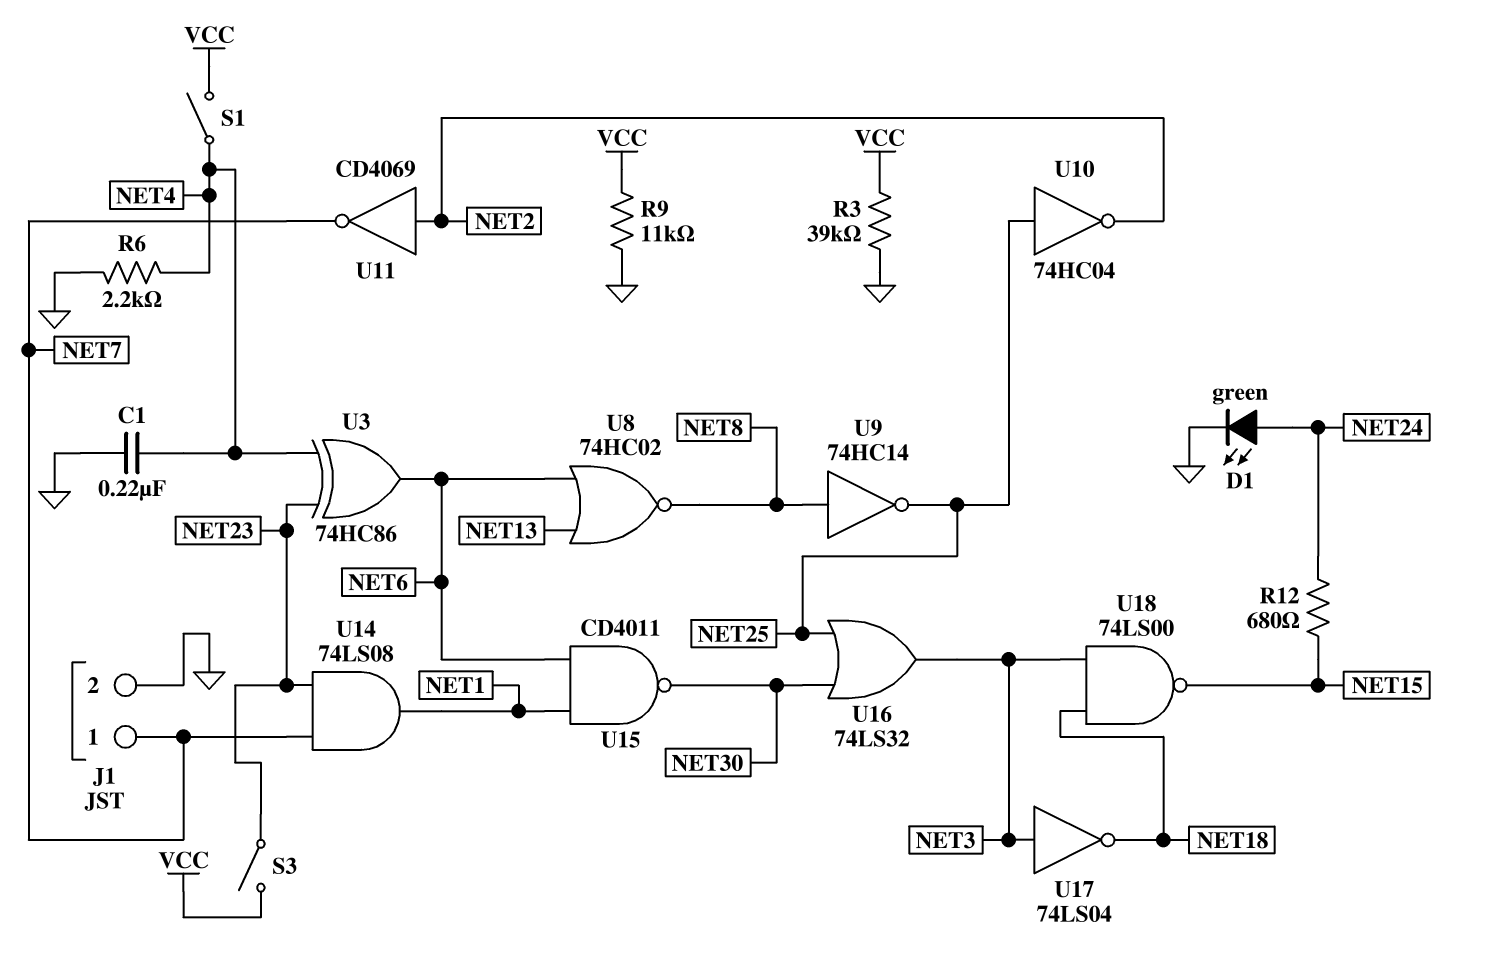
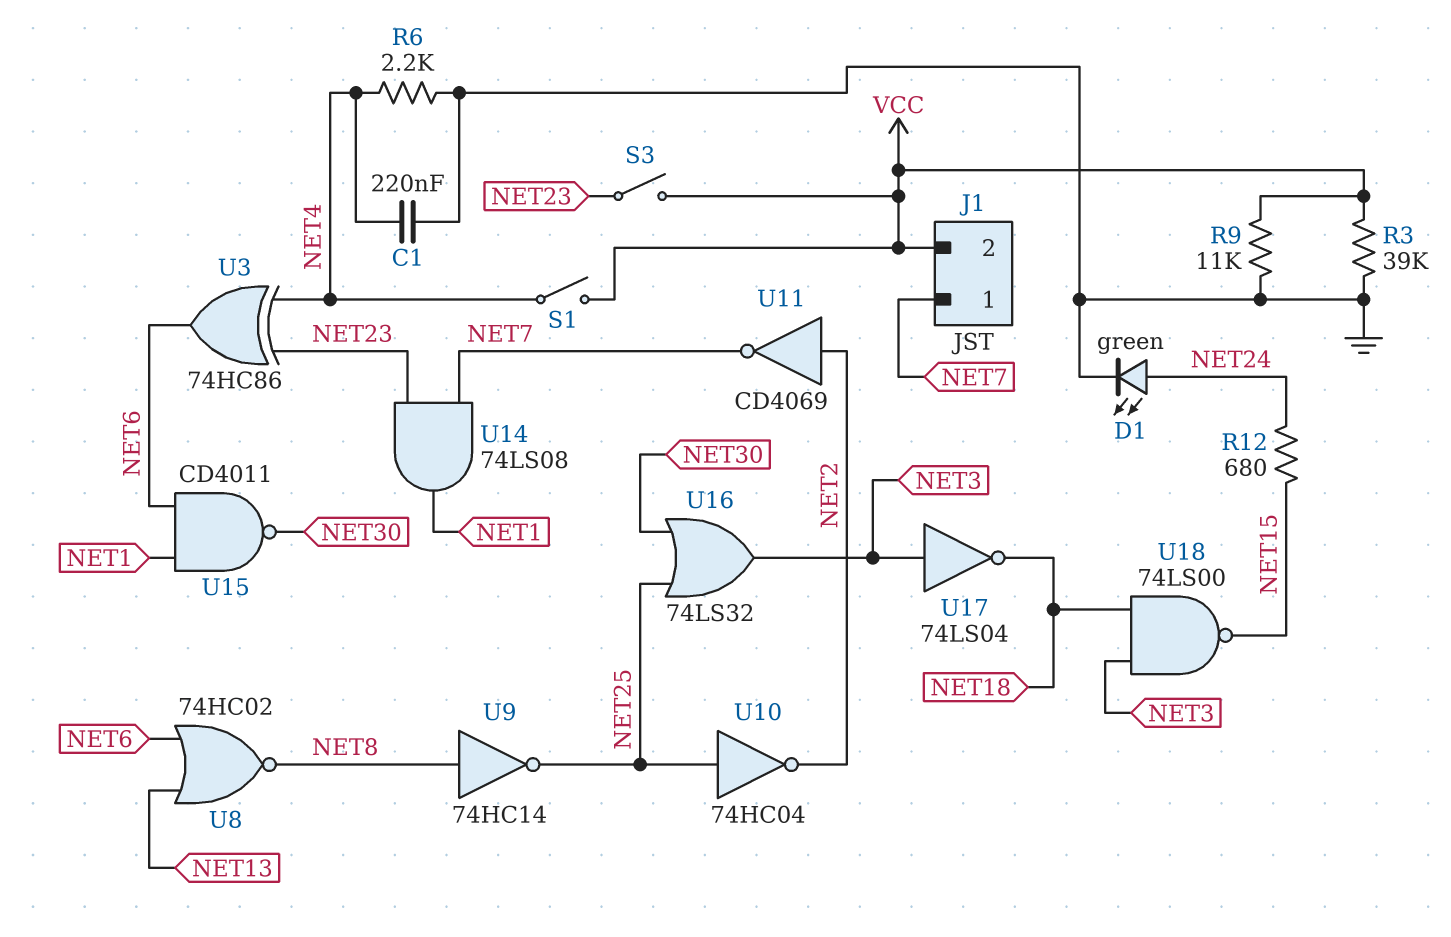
J1 pin 2: GND -> VCC

